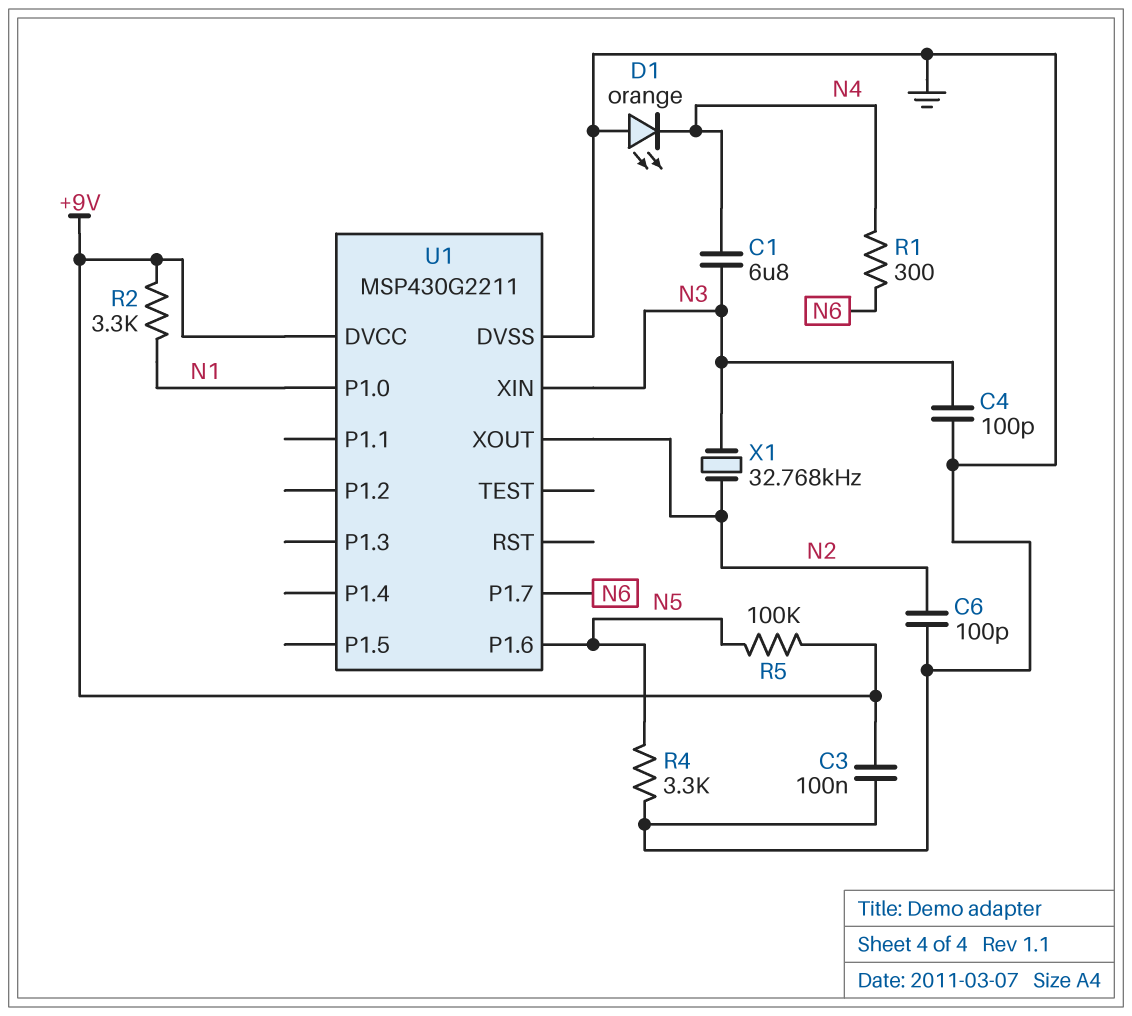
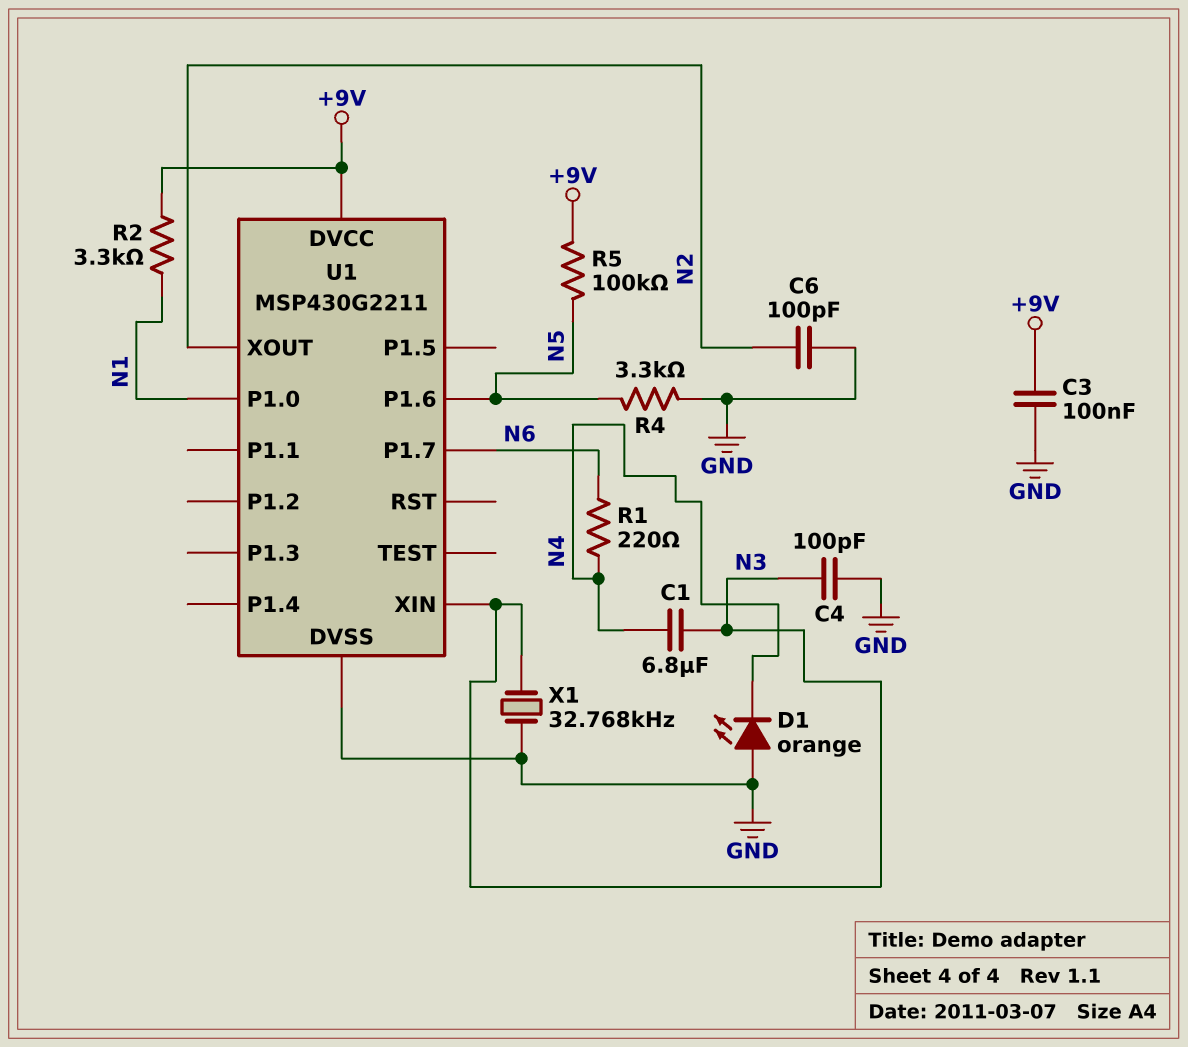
R1: 300 (N4, N6) -> 220 (N4, N6)
X1: 32.768kHz (N2, N3) -> 32.768kHz (GND, N3)

